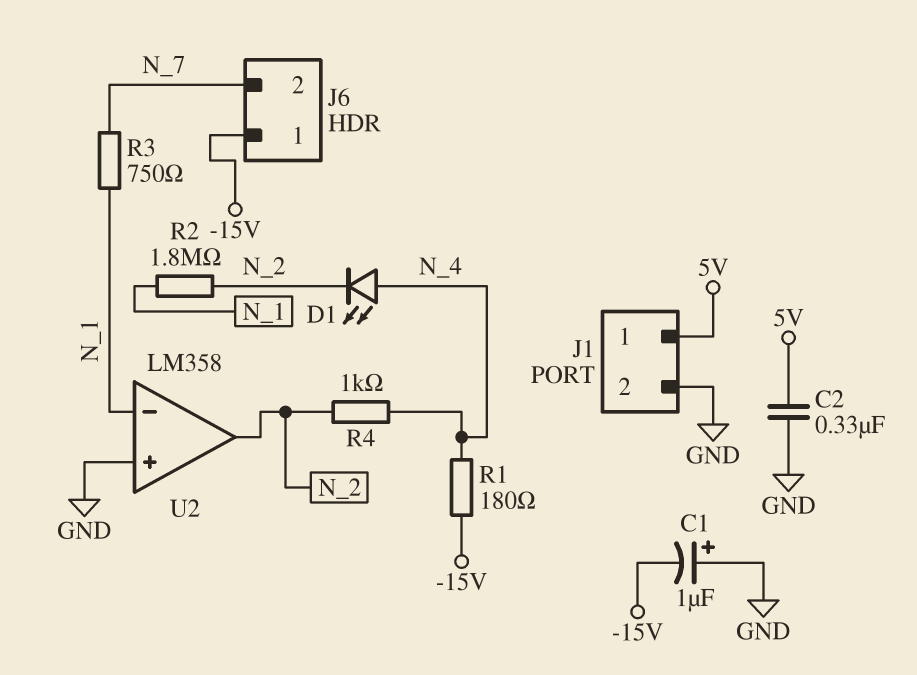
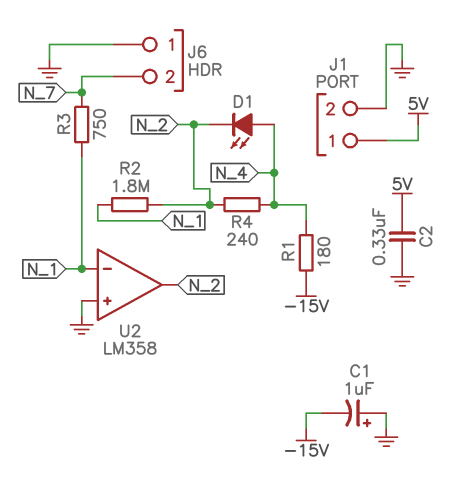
J6 pin 1: -15V -> GND
R4: 1k (N_2, N_4) -> 240 (N_2, N_4)

